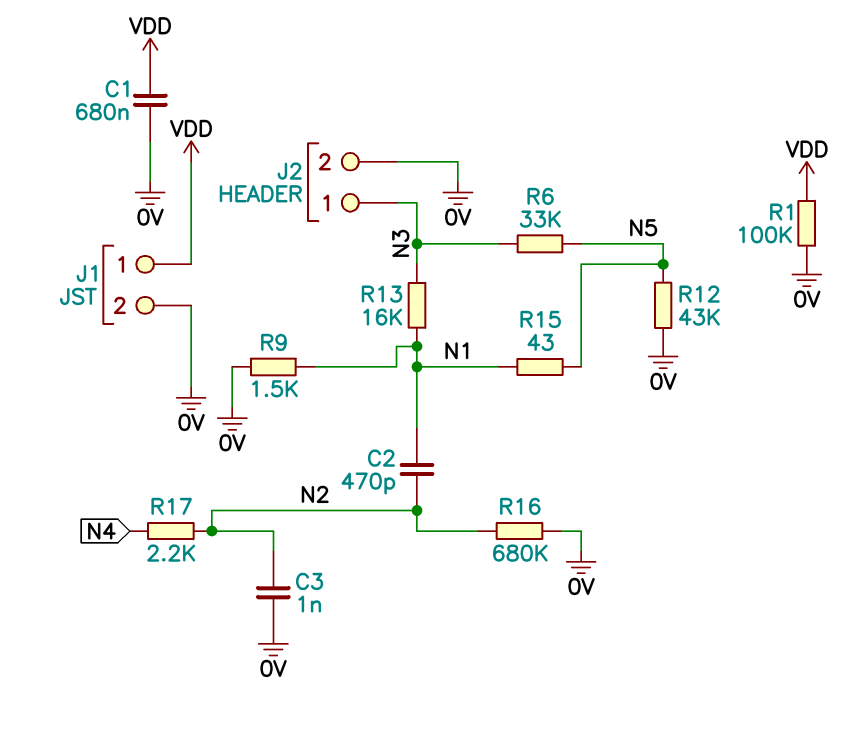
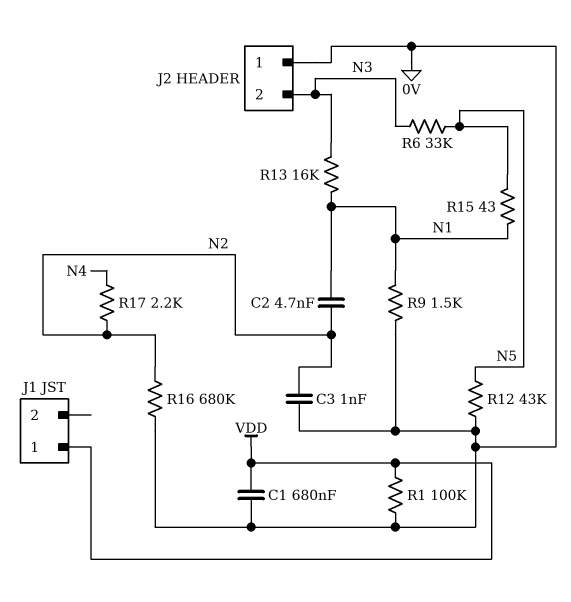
C2: 470pF (N1, N2) -> 4.7nF (N1, N2)
J1 pin 2: 0V -> none
J2 pin 1: N3 -> 0V
J2 pin 2: 0V -> N3

